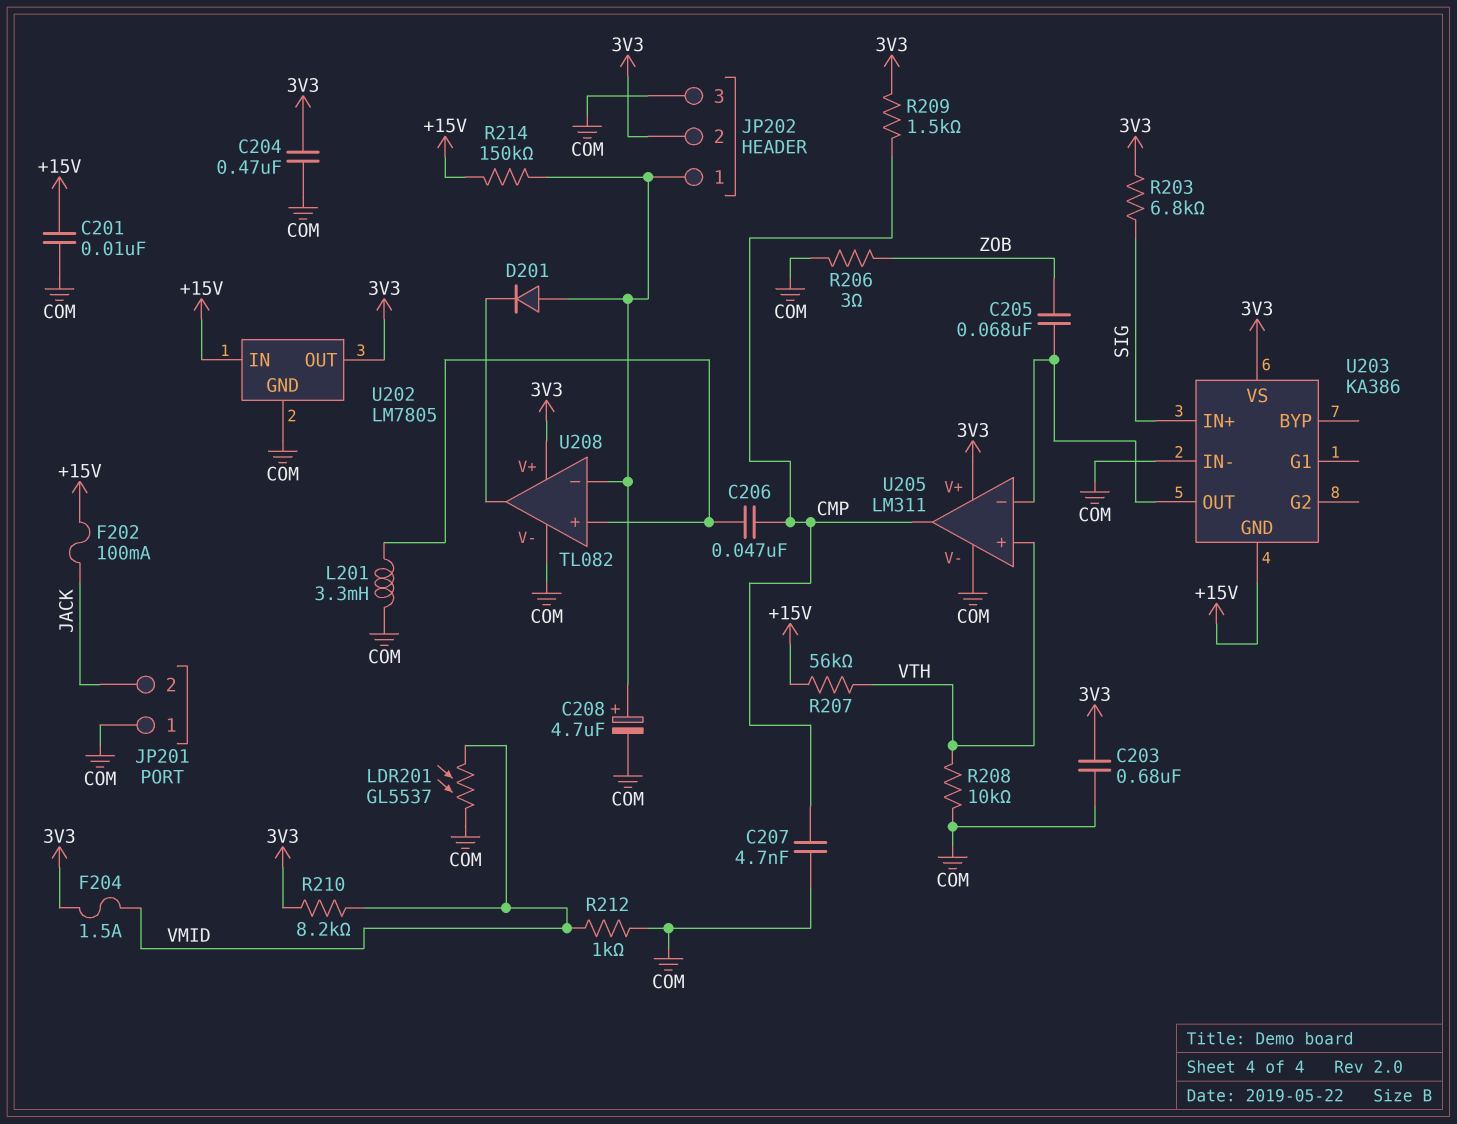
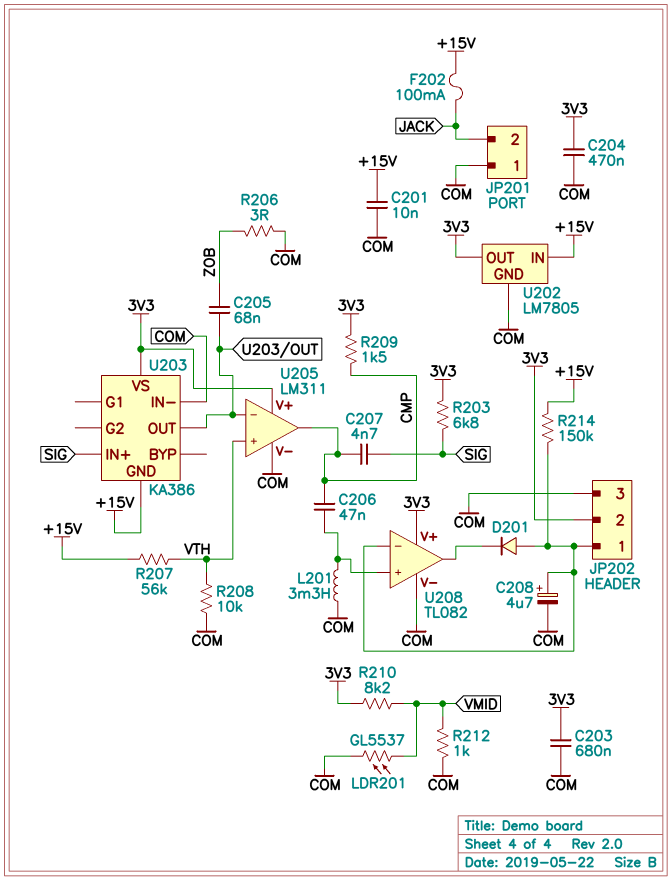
C207: 4.7nF (CMP, COM) -> 4.7nF (CMP, SIG)
F204: 1.5A (3V3, VMID) -> none

